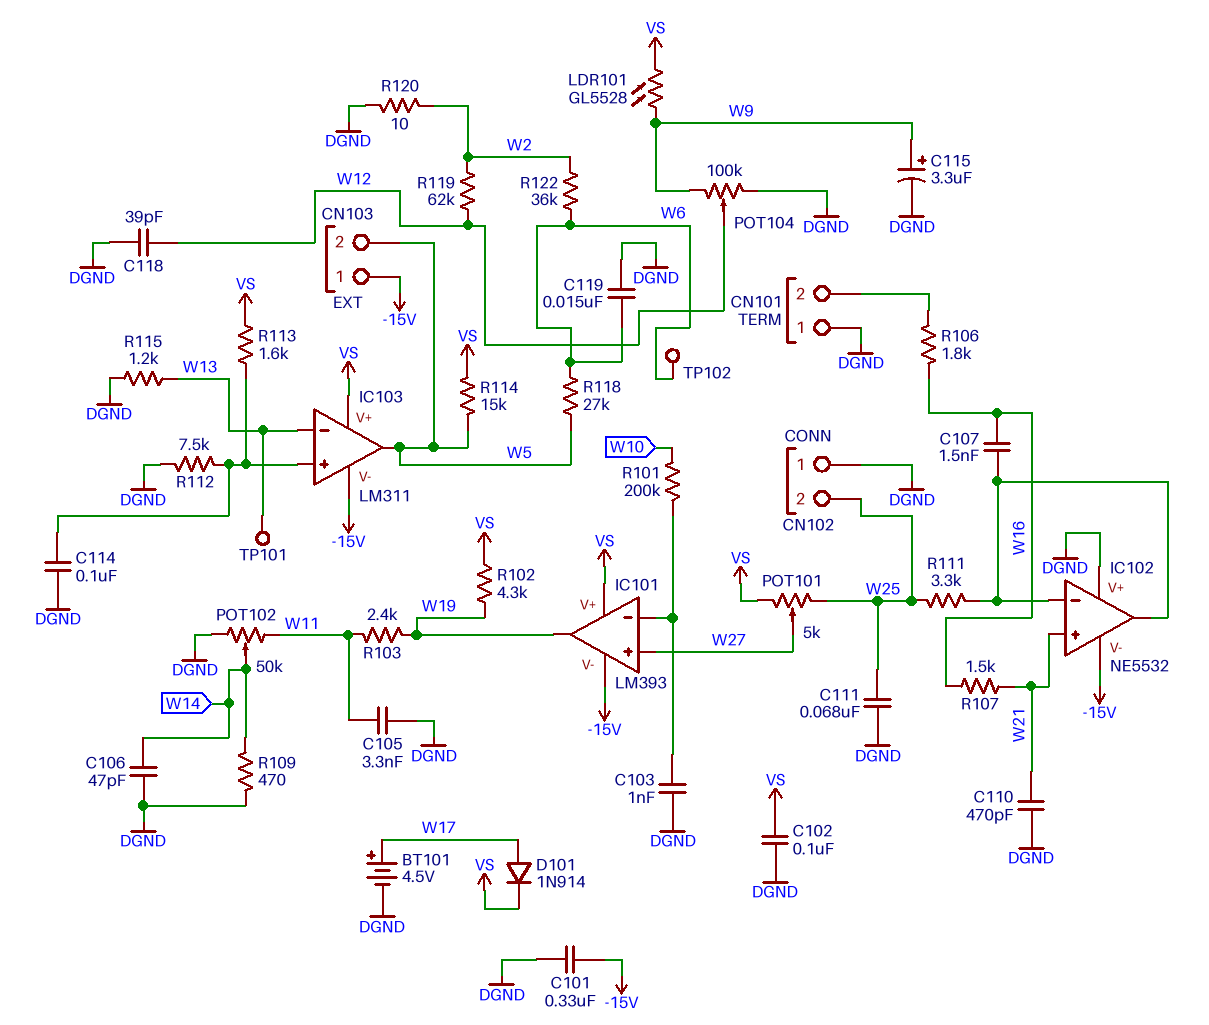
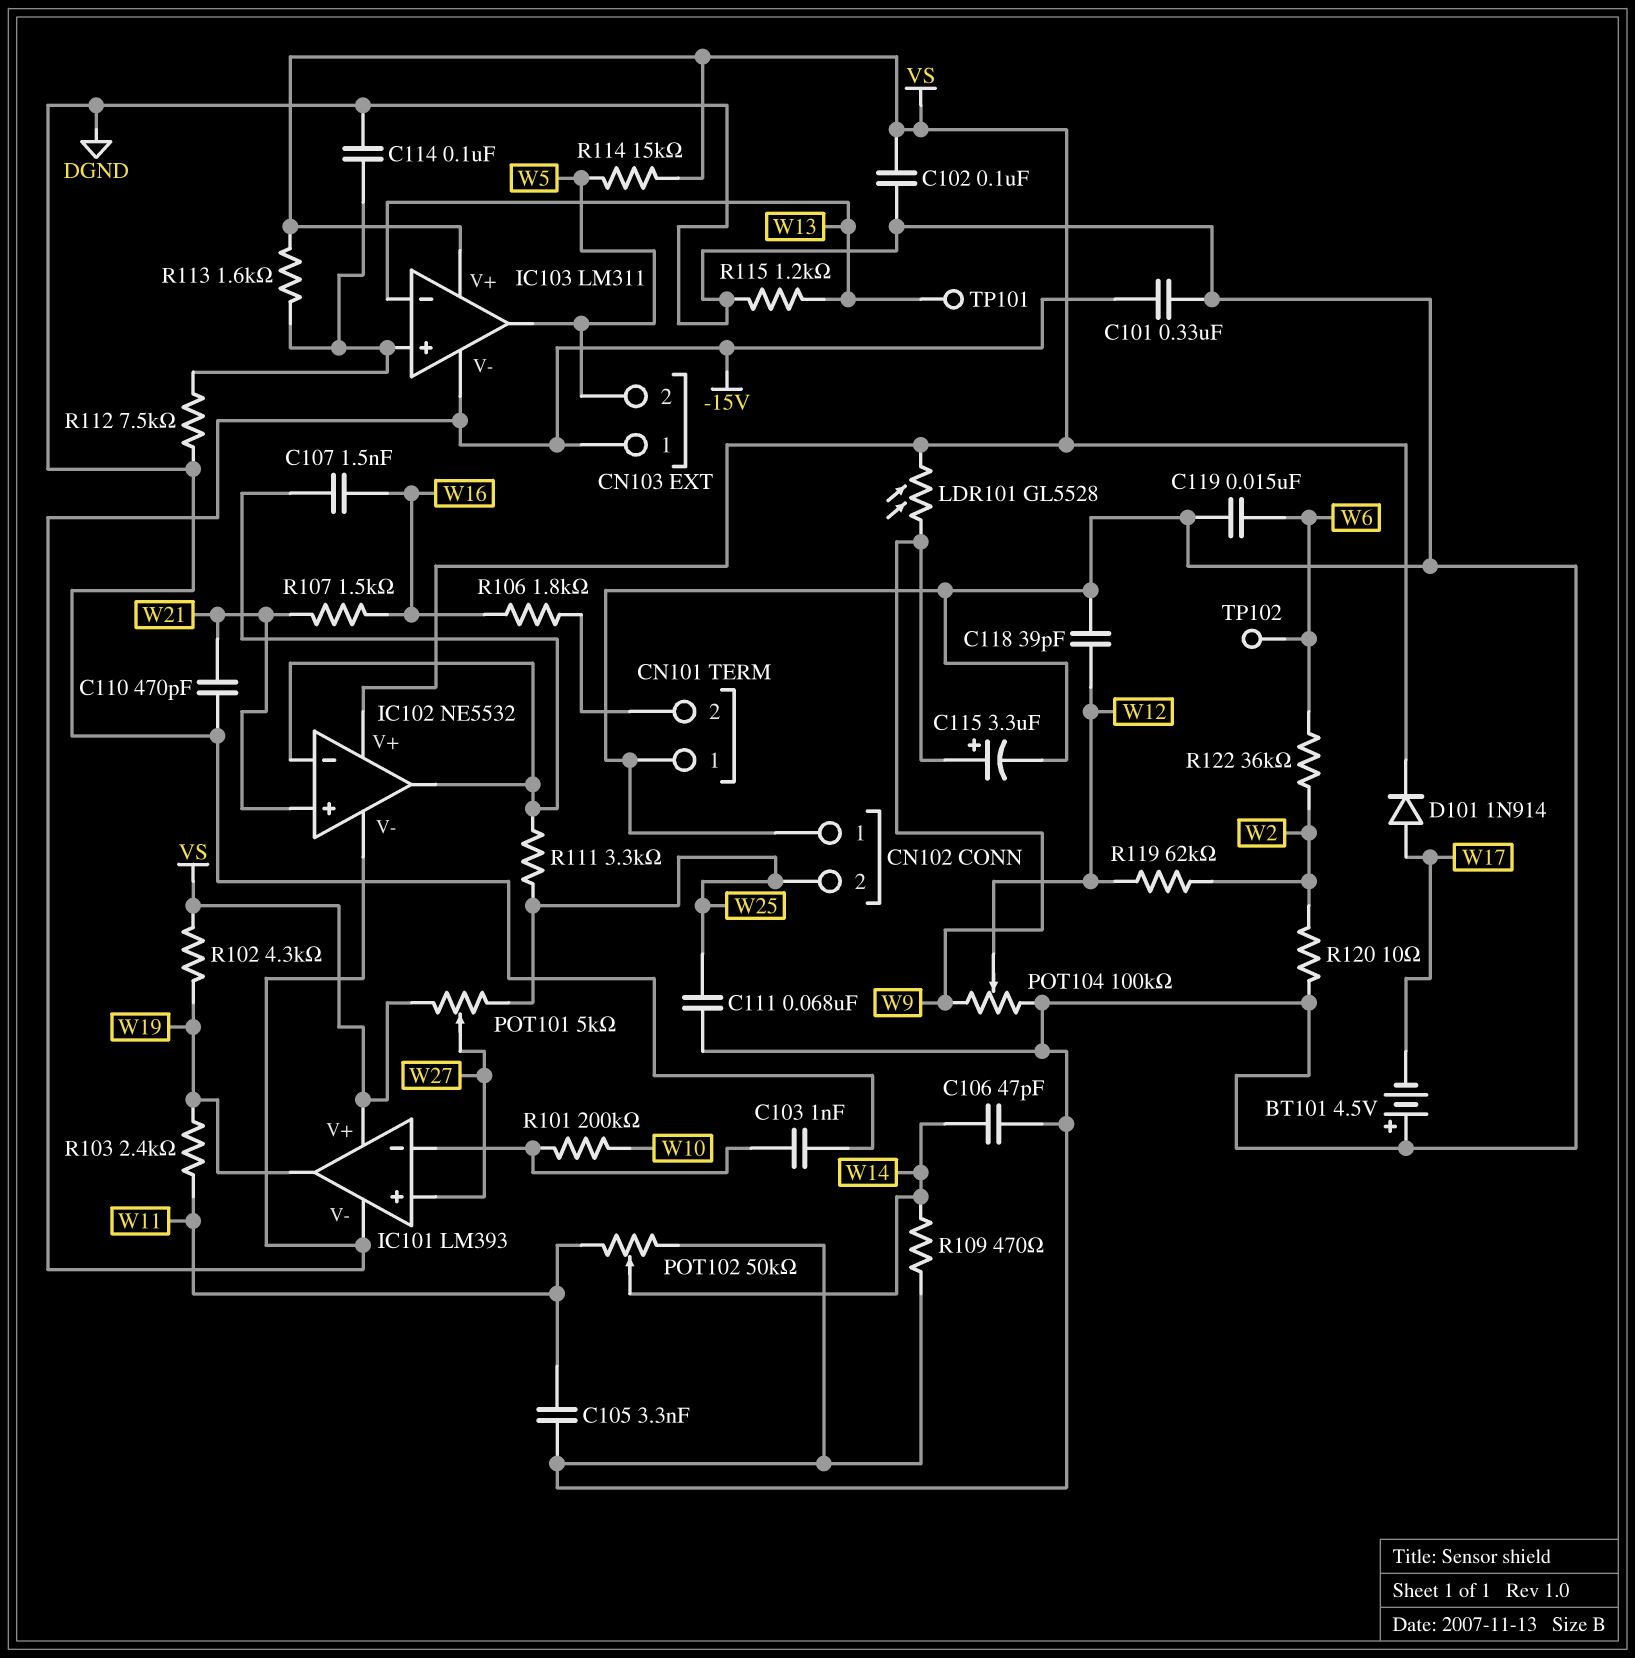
BT101: 4.5V (plus W17, minus DGND) -> 4.5V (plus DGND, minus W17)
IC102 pin V+: DGND -> VS
R118: 27k (W5, W6) -> none

